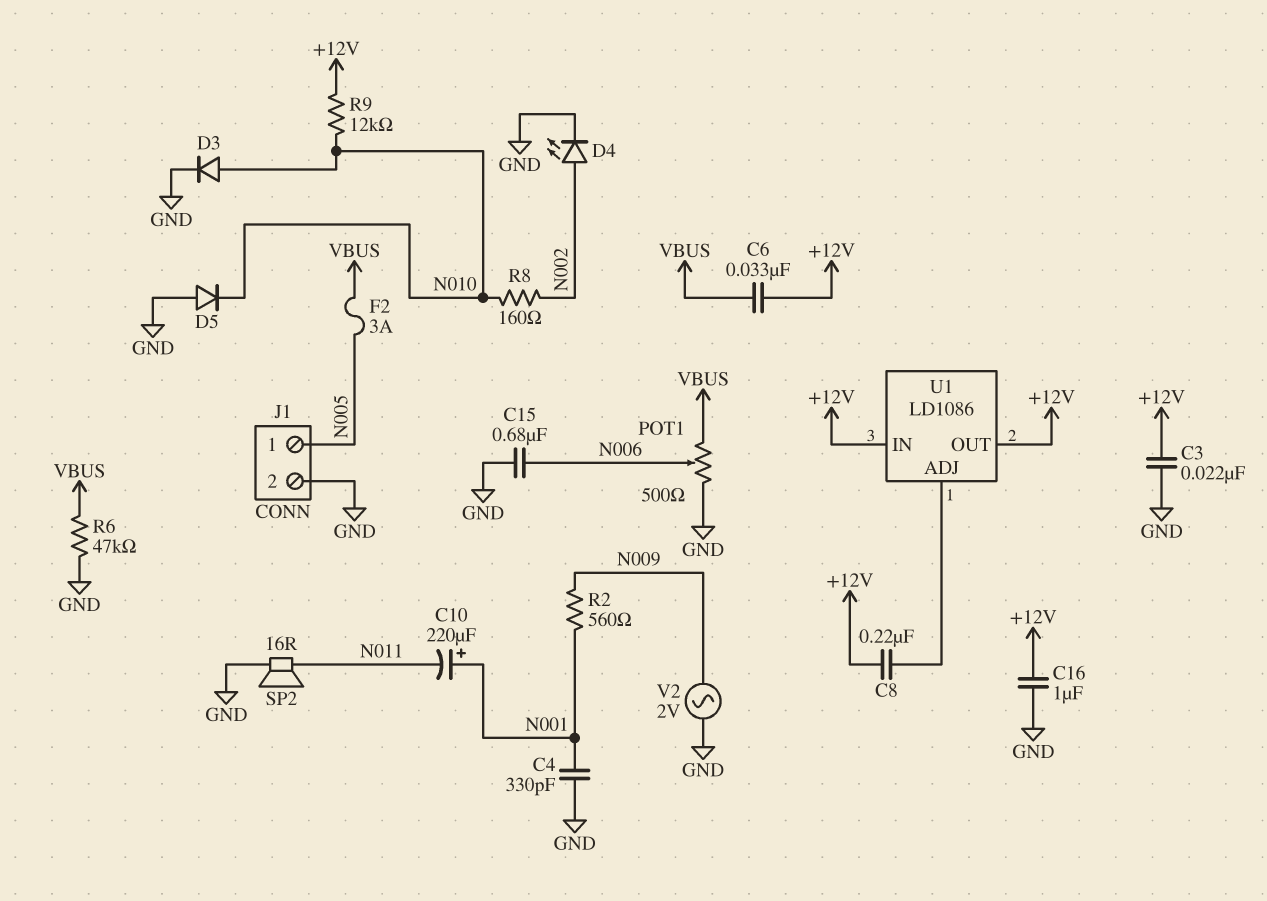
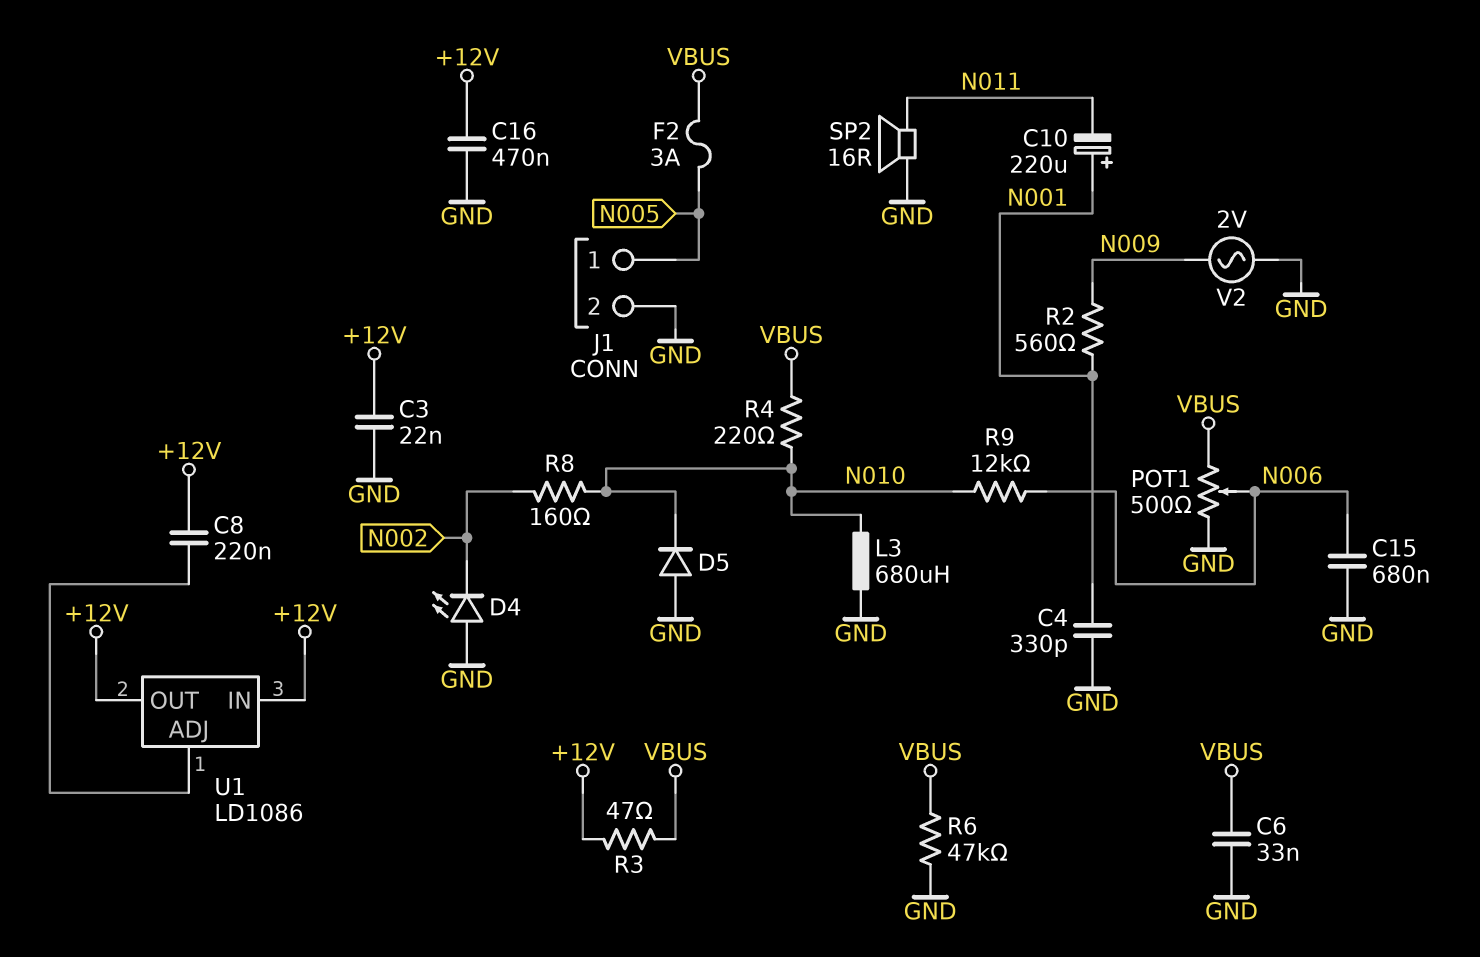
C6: 33nF (+12V, VBUS) -> 33nF (GND, VBUS)
C16: 1uF (+12V, GND) -> 470nF (+12V, GND)
D3: diode (A N010, K GND) -> none
D4: LED (A N002, K GND) -> LED (A GND, K N002)
L3: none -> 680uH (GND, N010)
R3: none -> 47 (+12V, VBUS)
R4: none -> 220 (N010, VBUS)
R9: 12k (+12V, N010) -> 12k (N006, N010)

